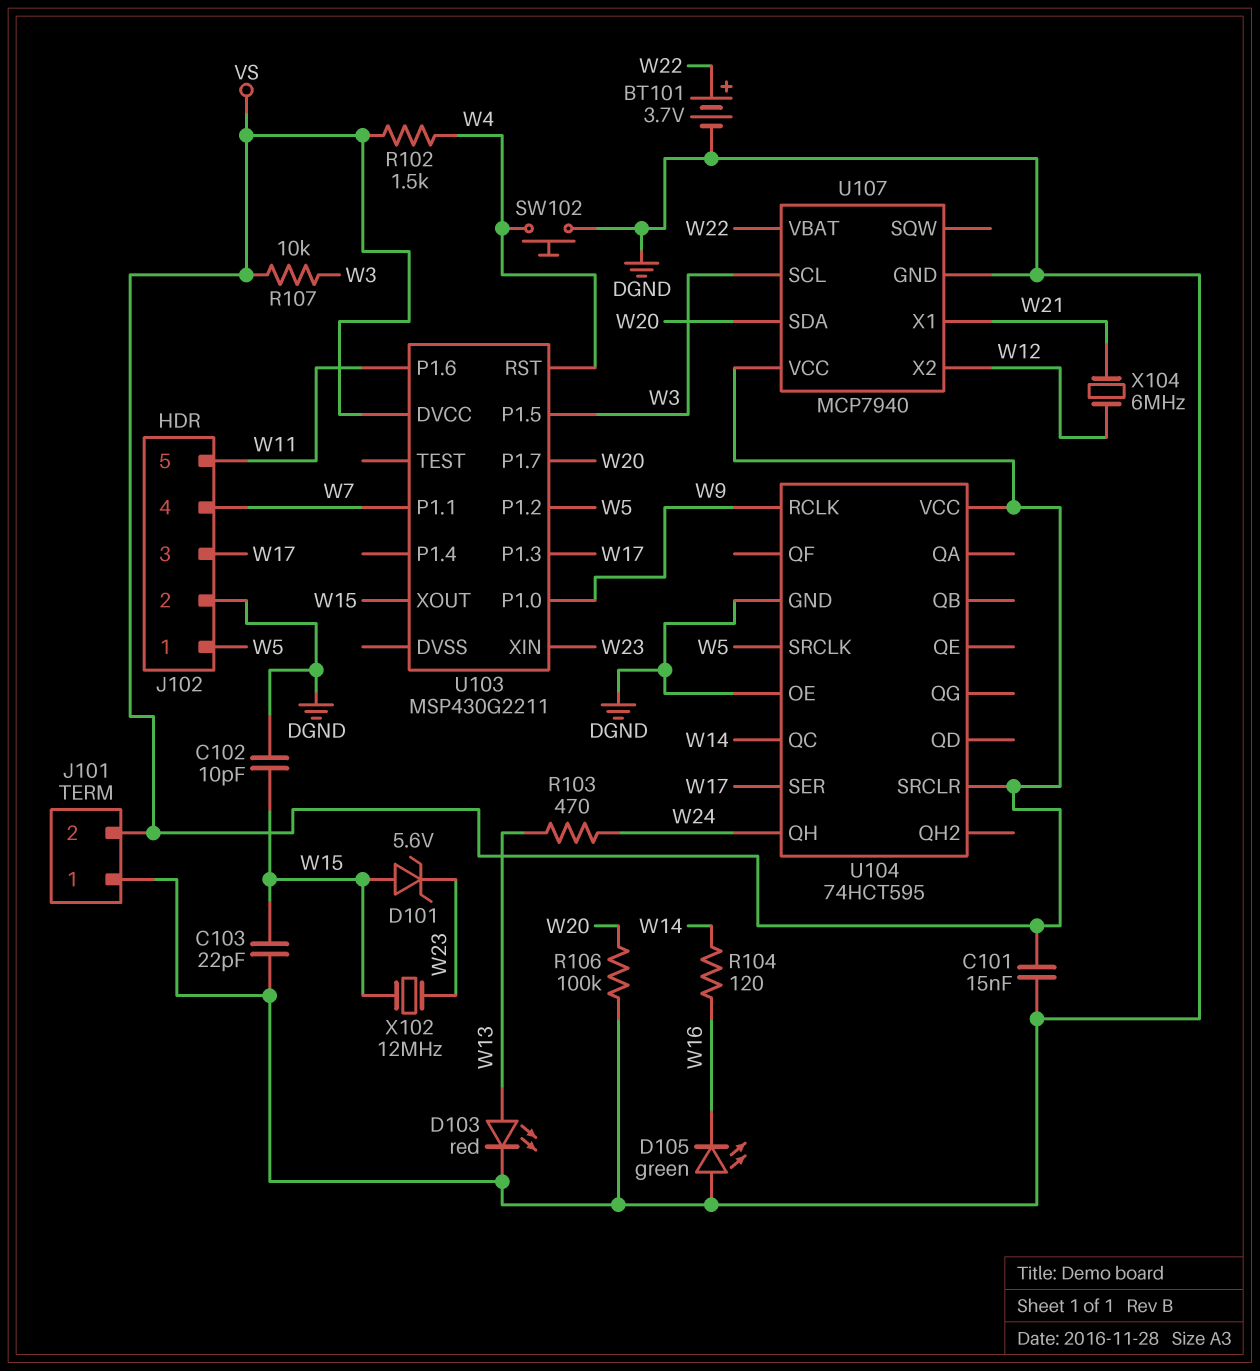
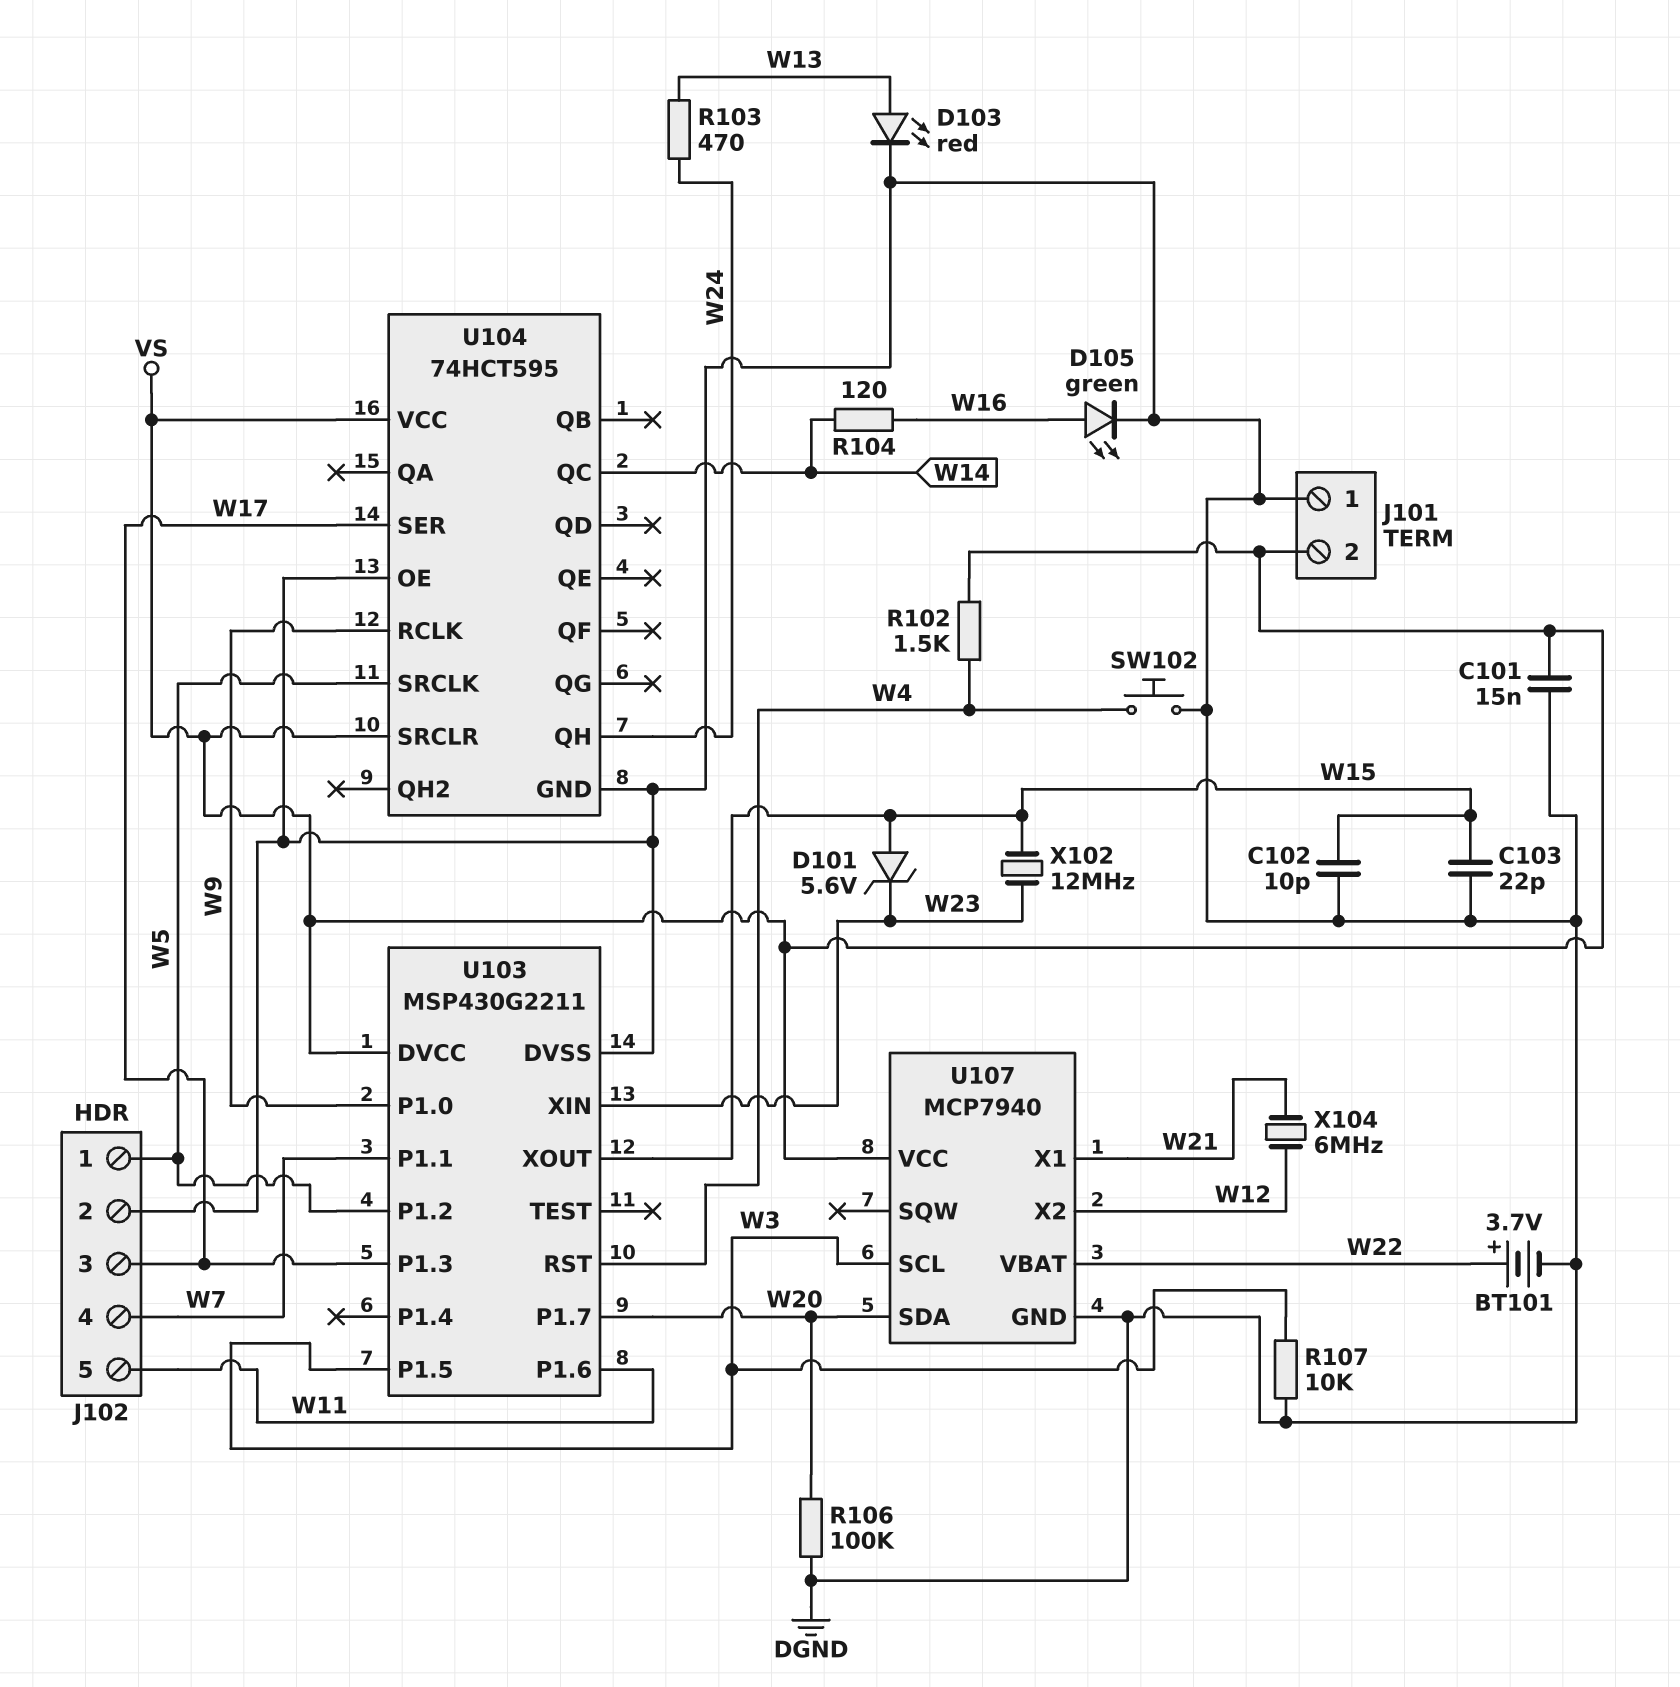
D105: LED green (A DGND, K W16) -> LED green (A W16, K DGND)
R107: 10k (VS, W3) -> 10k (DGND, W3)
U103 pin DVSS: none -> DGND

